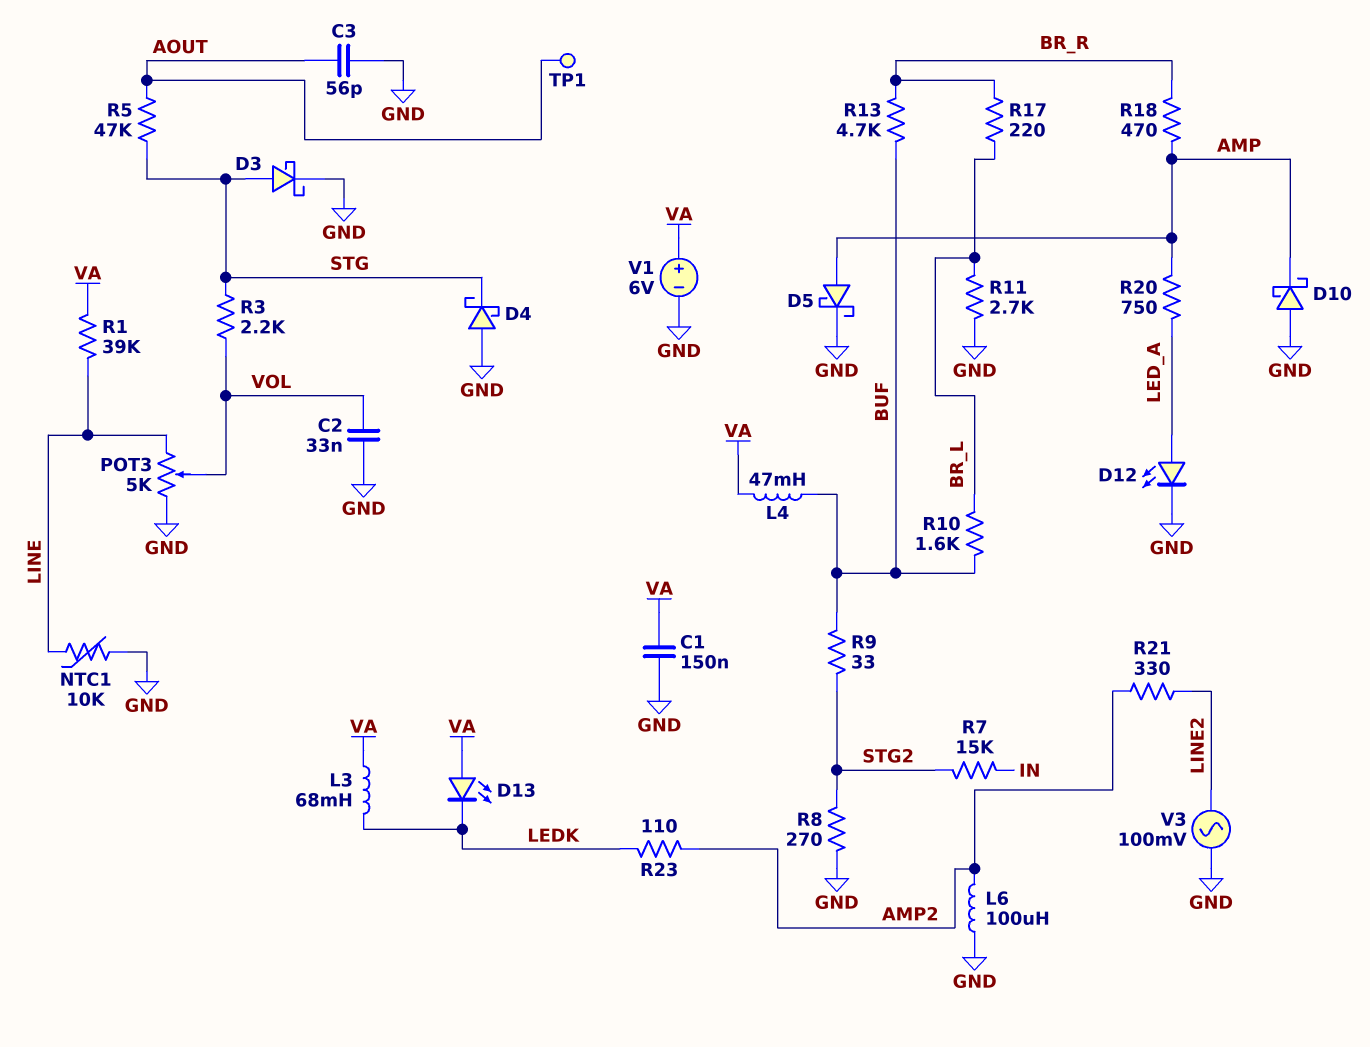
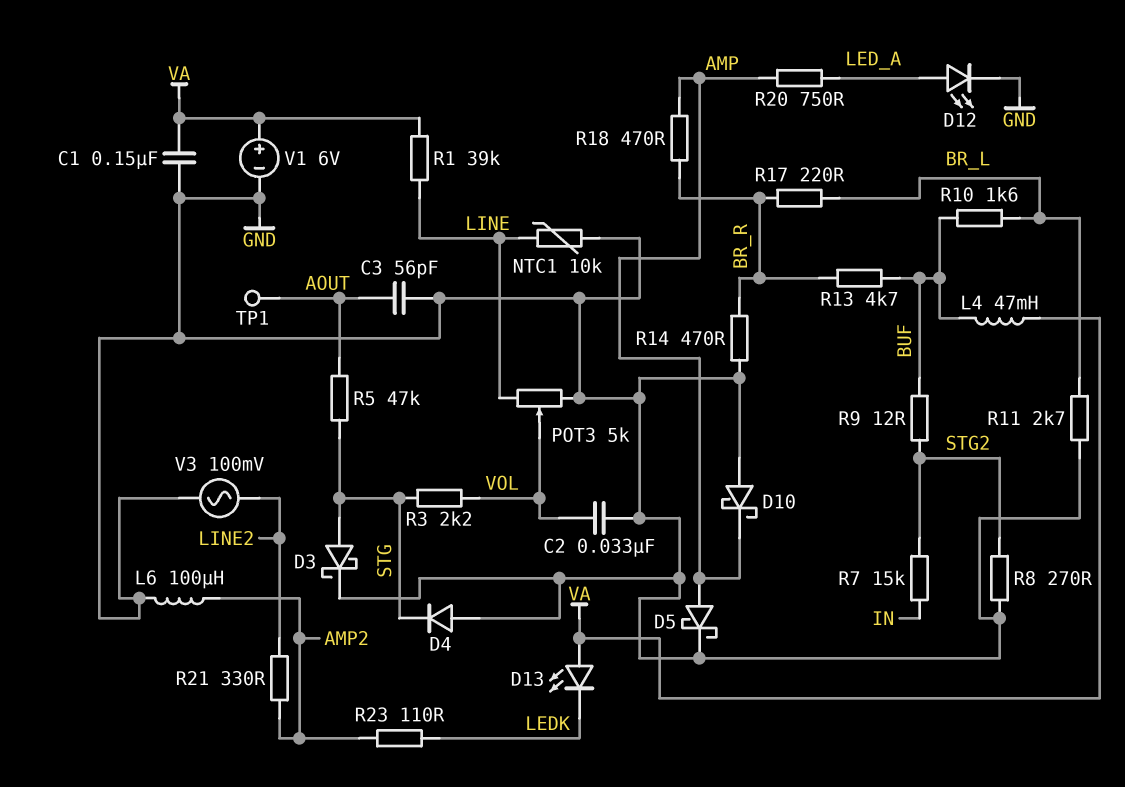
D4: schottky (A GND, K STG) -> diode (A GND, K STG)
L3: 68mH (LEDK, VA) -> none
R9: 33 (BUF, STG2) -> 12 (BUF, STG2)
R14: none -> 470 (BR_R, GND)

